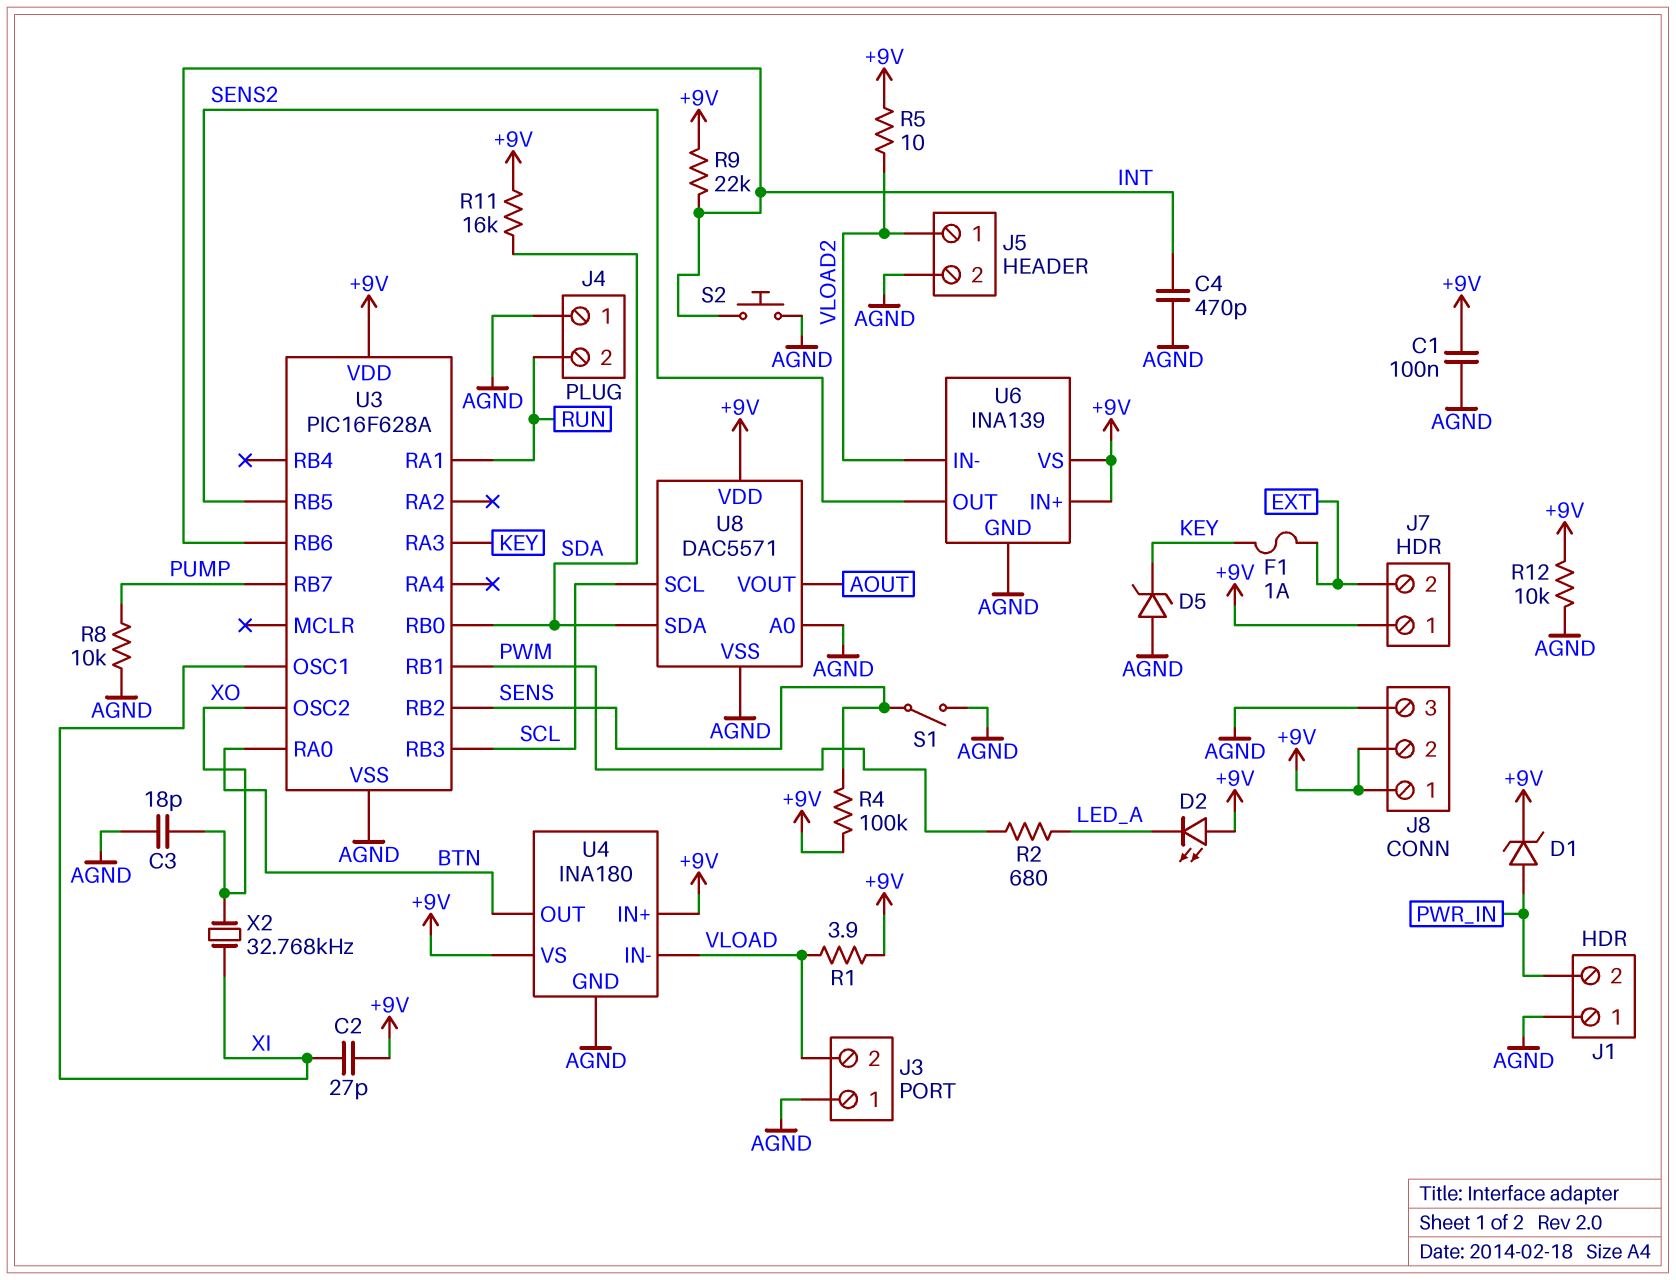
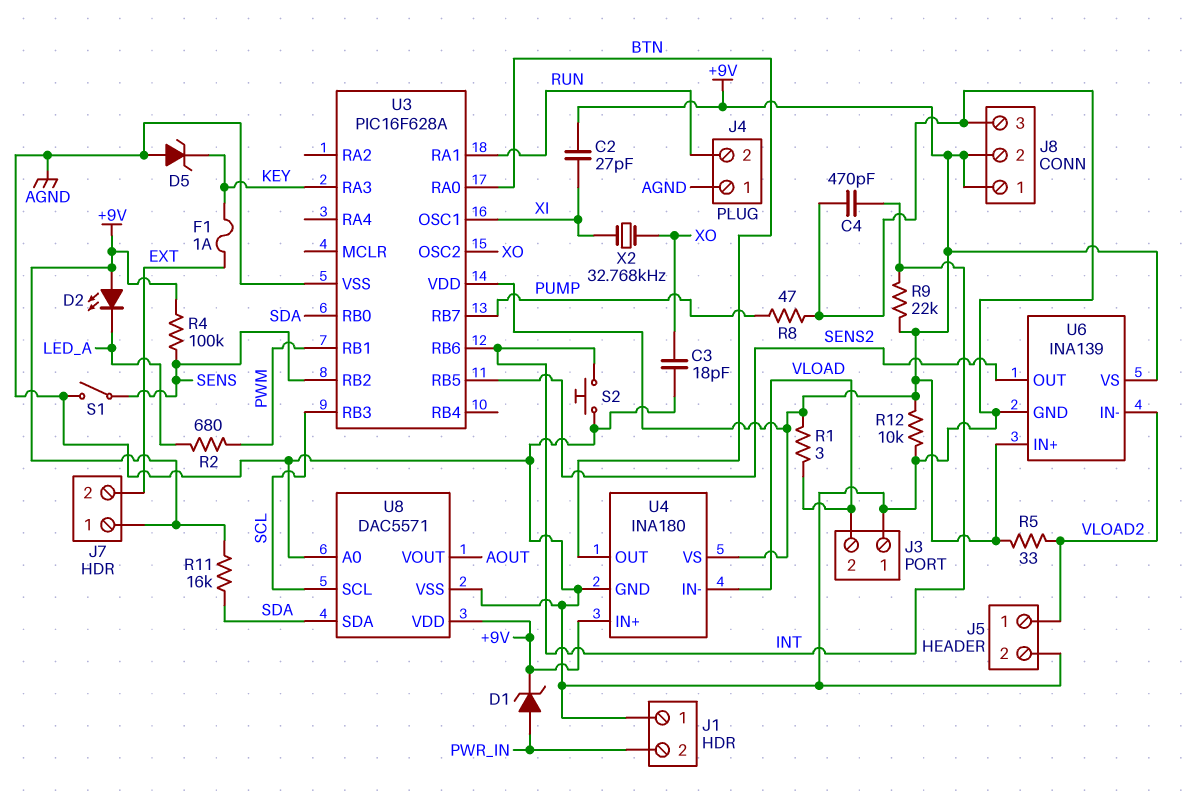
C1: 100nF (+9V, AGND) -> none
R1: 3.9 (+9V, VLOAD) -> 3 (+9V, VLOAD)
R5: 10 (+9V, VLOAD2) -> 33 (+9V, VLOAD2)
R8: 10k (AGND, PUMP) -> 47 (AGND, PUMP)

